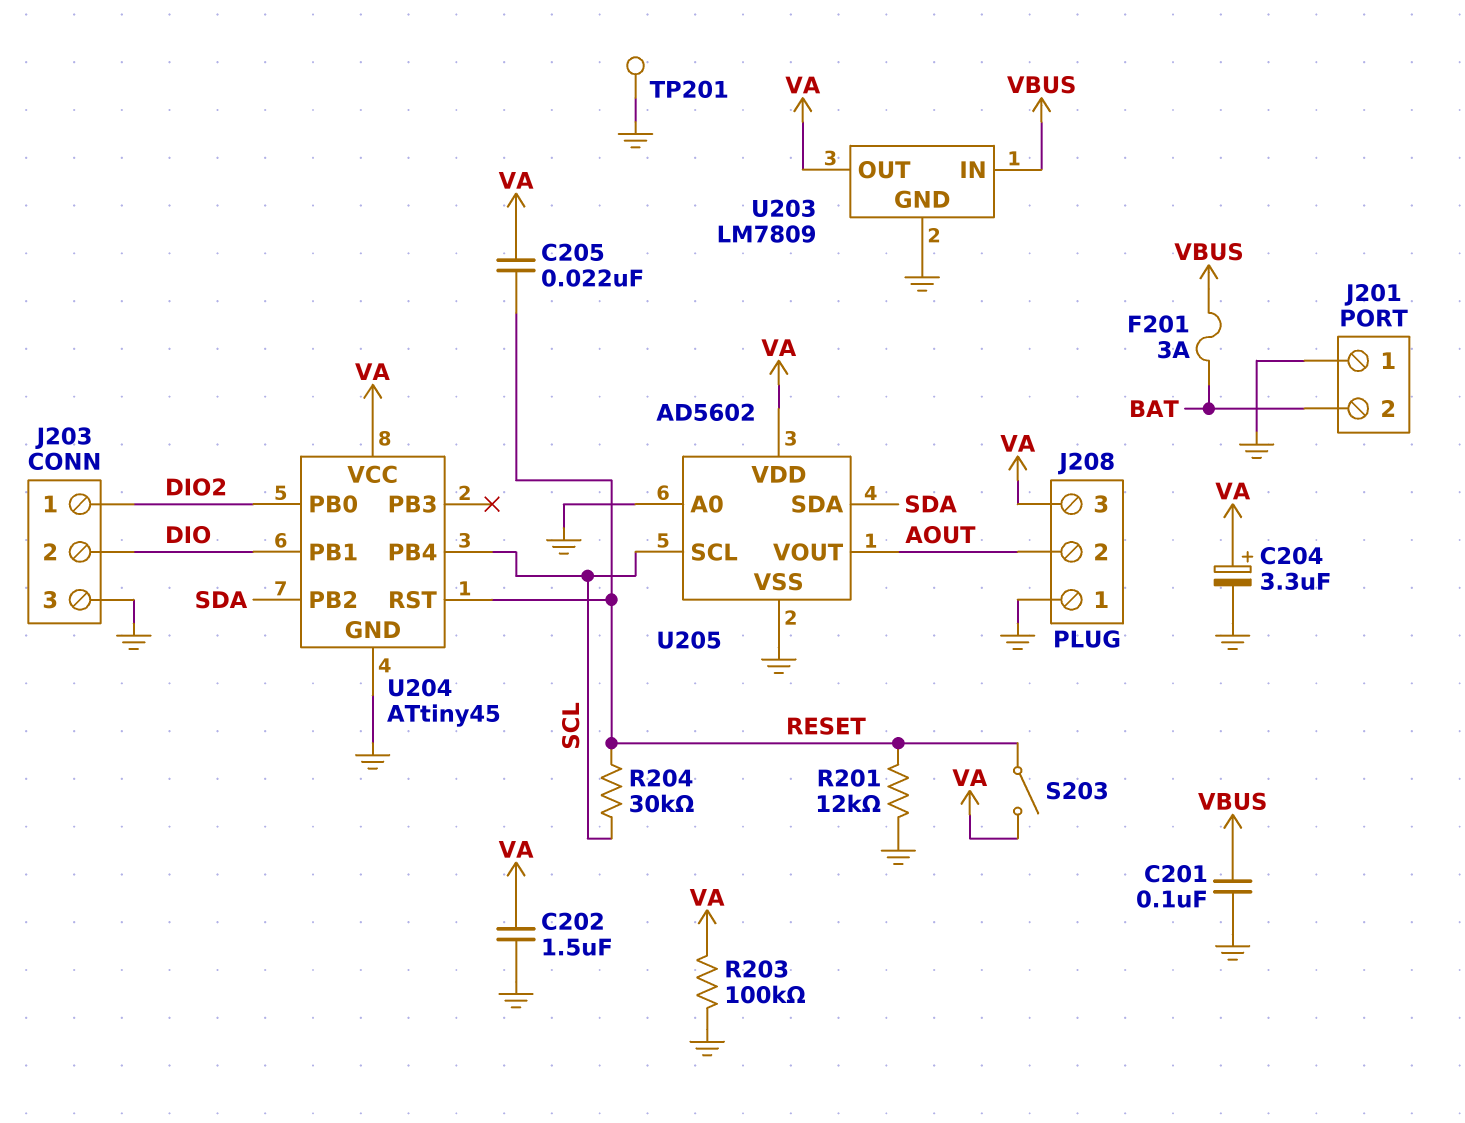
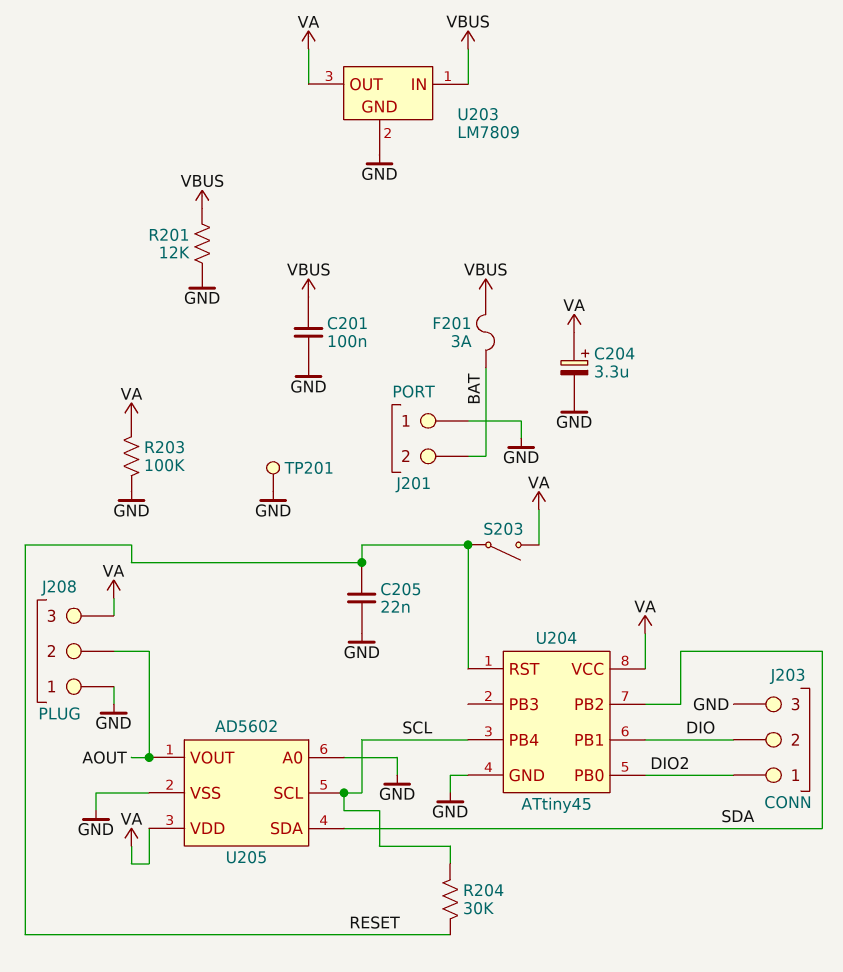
C202: 1.5uF (GND, VA) -> none
C205: 22nF (RESET, VA) -> 22nF (GND, RESET)
R201: 12k (GND, RESET) -> 12k (GND, VBUS)

